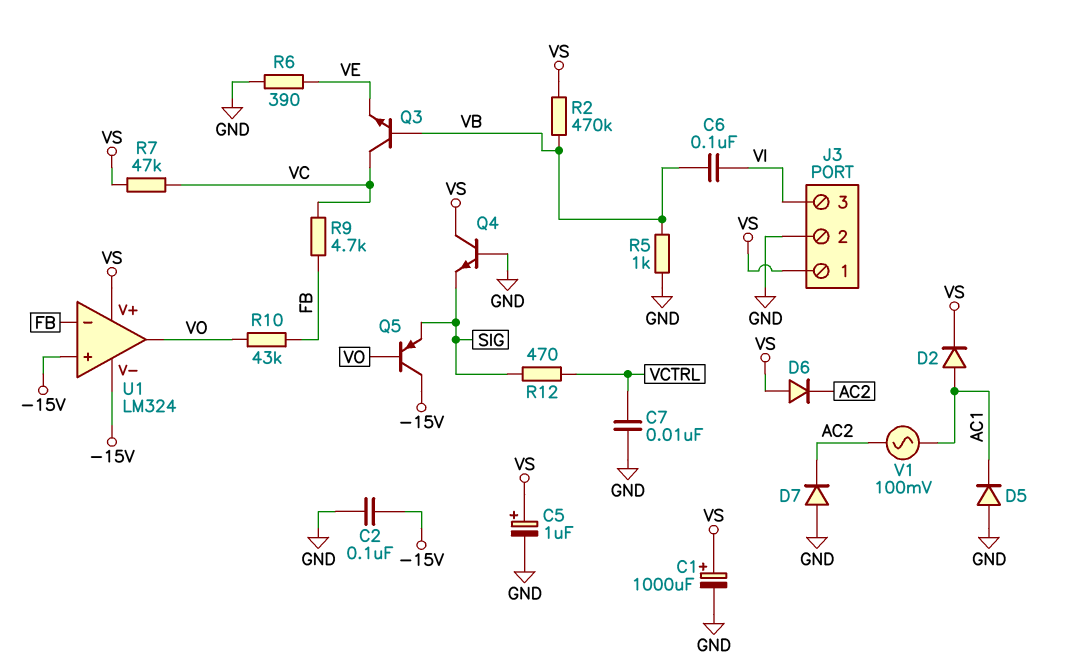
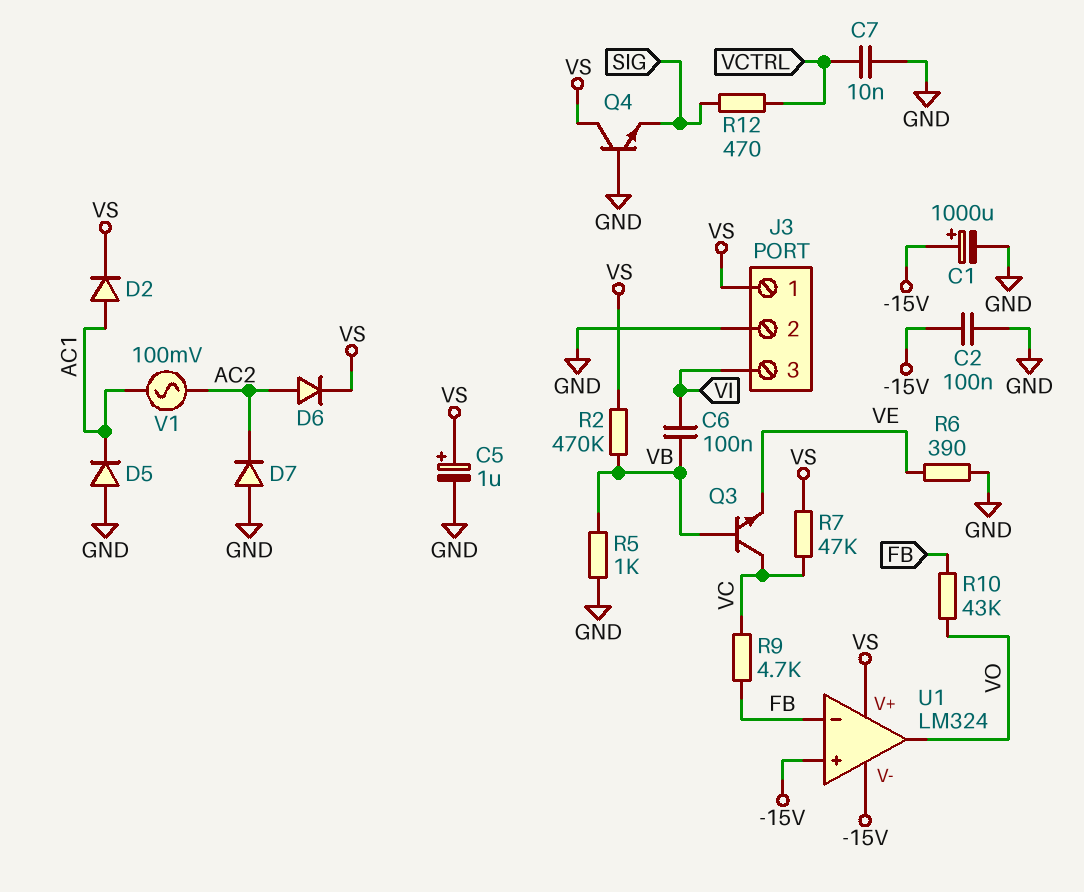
C1: 1000uF (plus VS, minus GND) -> 1000uF (plus -15V, minus GND)
D6: diode (A VS, K AC2) -> diode (A AC2, K VS)
Q5: PNP (B VO, C -15V, E SIG) -> none

